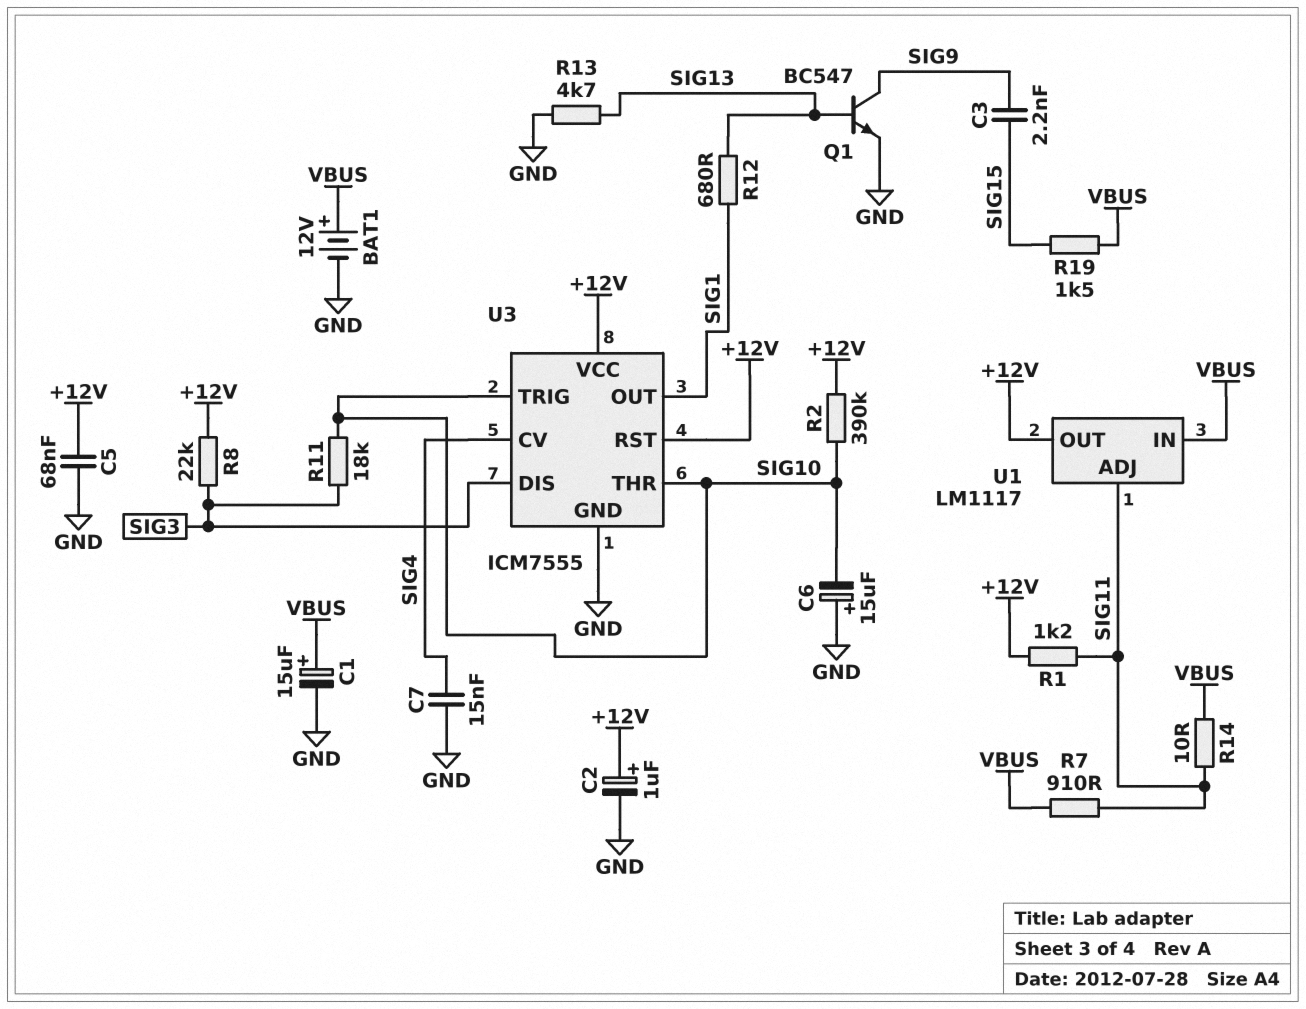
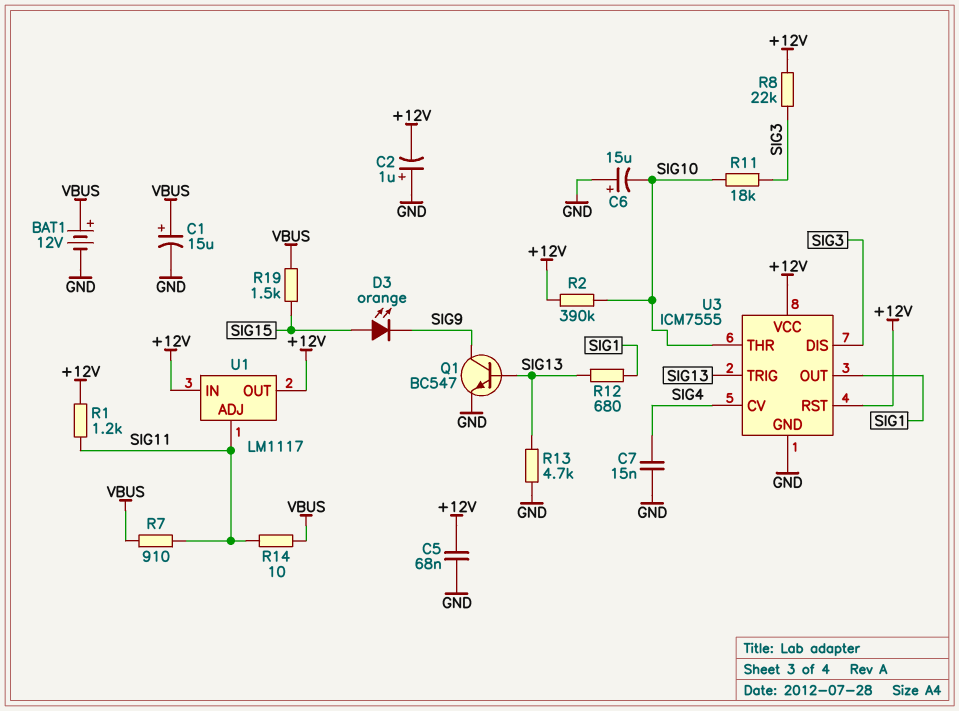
C2: 1uF (plus +12V, minus GND) -> 1uF (plus GND, minus +12V)
C3: 2.2nF (SIG9, SIG15) -> none
D3: none -> LED orange (A SIG15, K SIG9)
U1 pin IN: VBUS -> +12V
U3 pin TRIG: SIG10 -> SIG13

